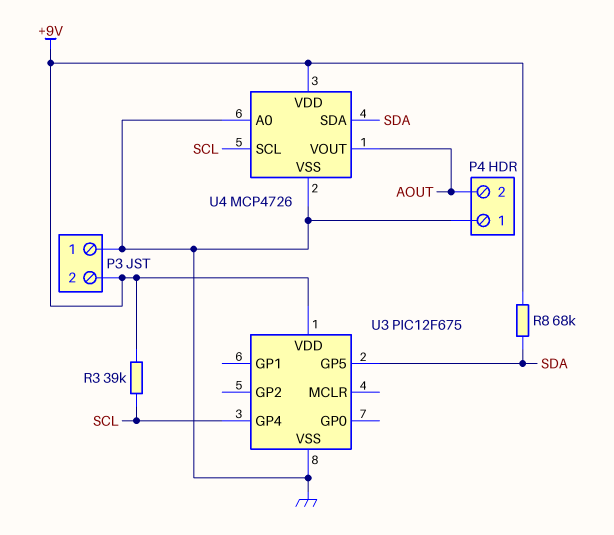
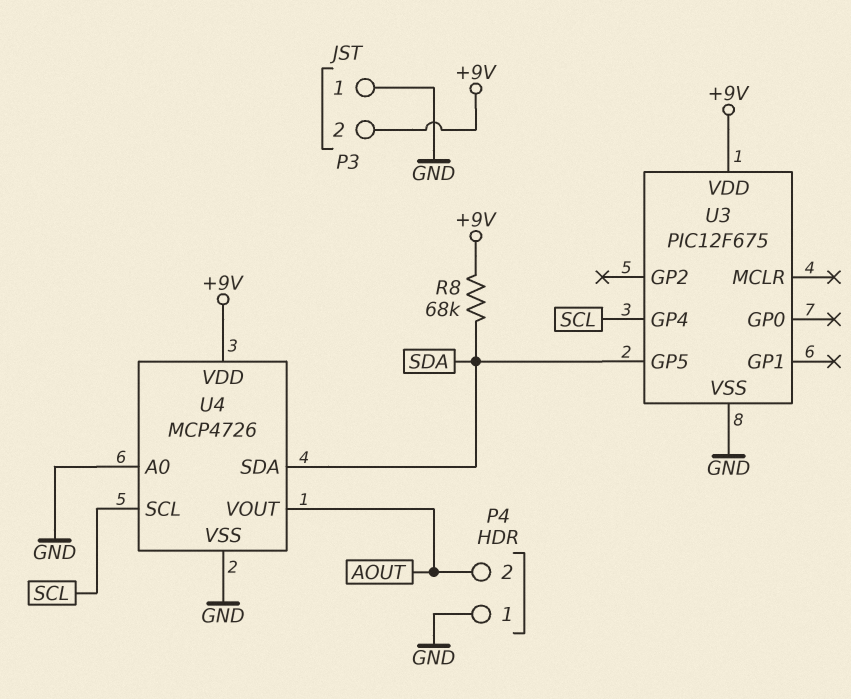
R3: 39k (+9V, SCL) -> none

